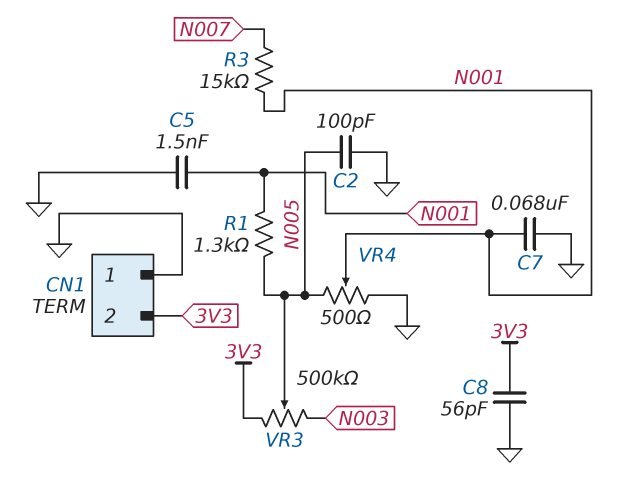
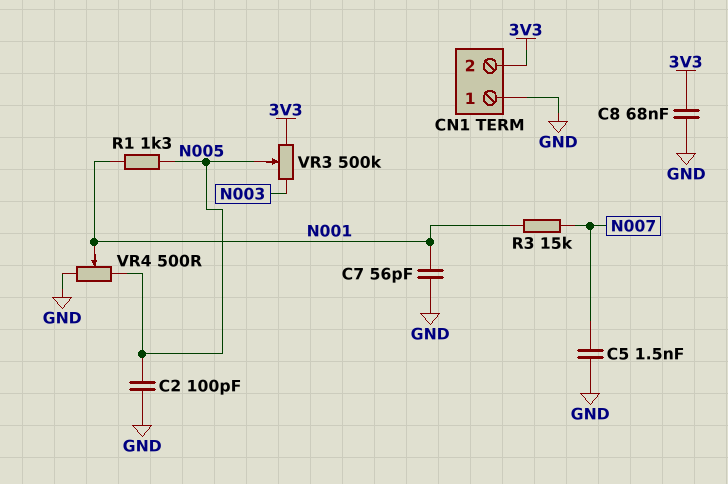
C5: 1.5nF (GND, N001) -> 1.5nF (GND, N007)
C7: 68nF (GND, N001) -> 56pF (GND, N001)
C8: 56pF (3V3, GND) -> 68nF (3V3, GND)

